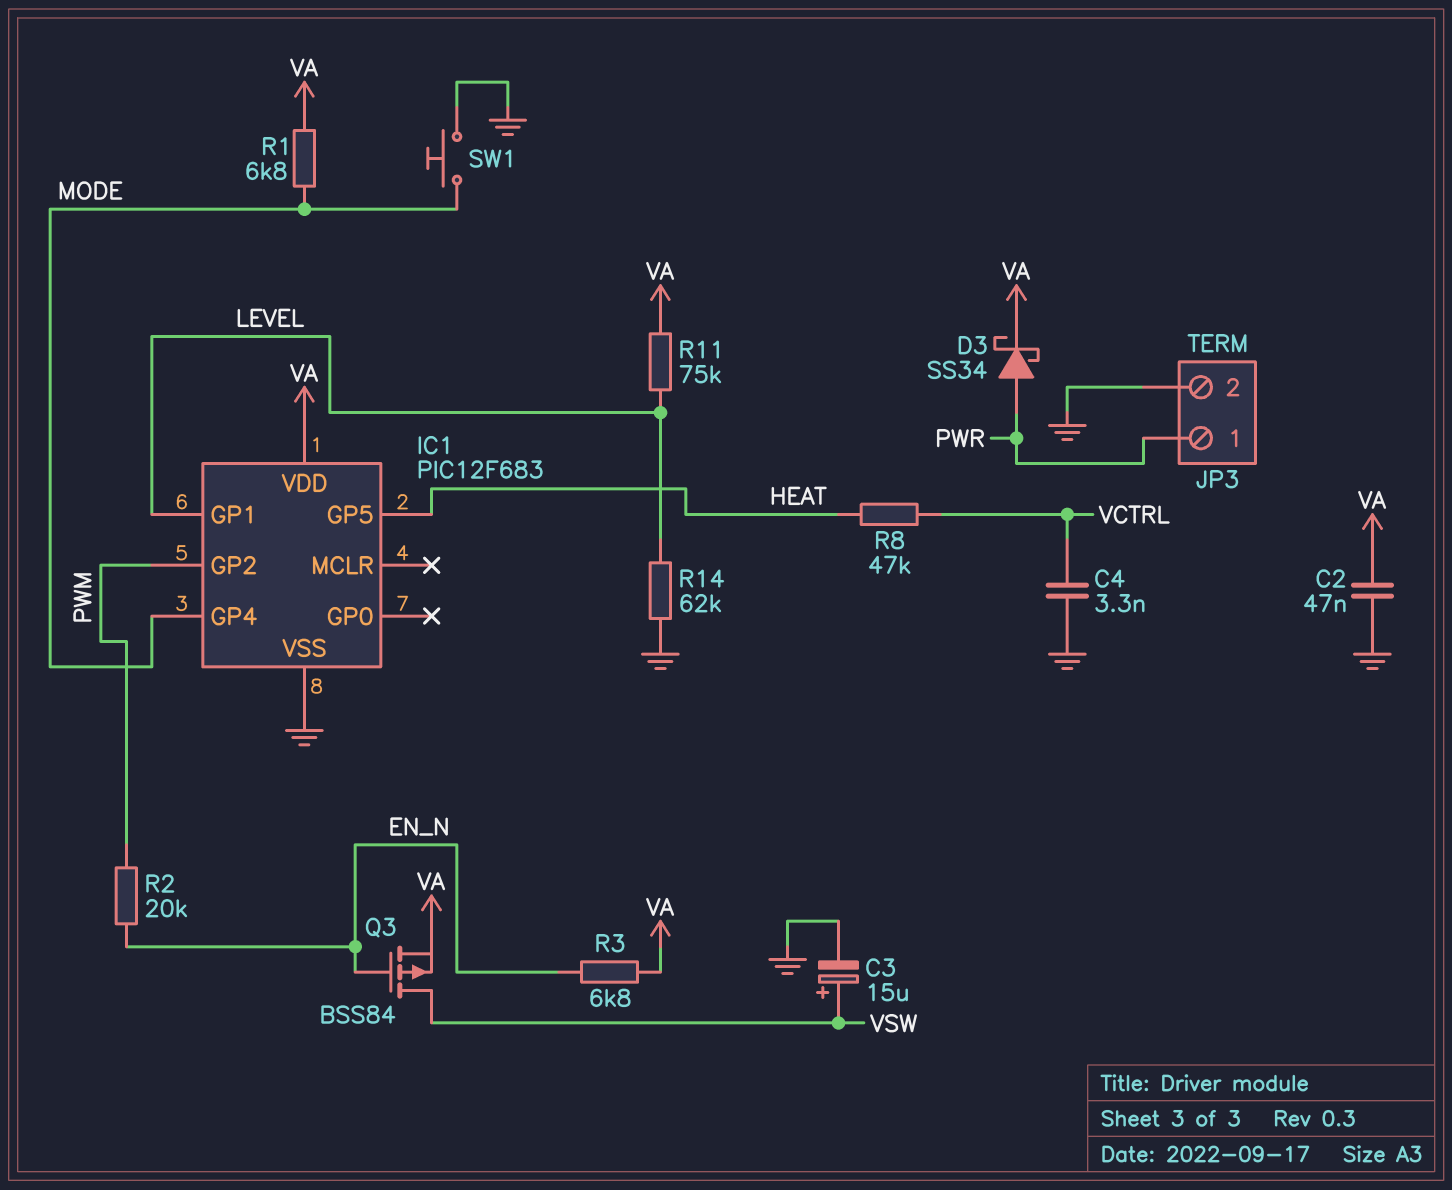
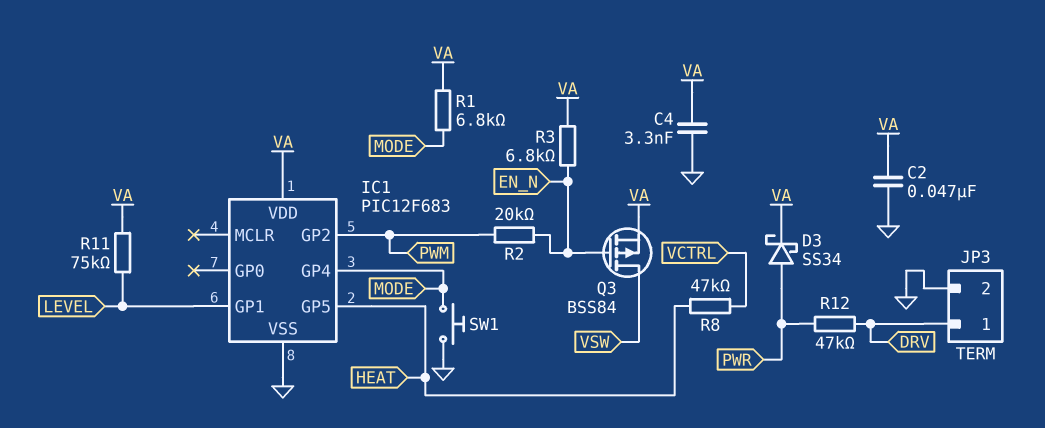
C3: 15uF (plus VSW, minus GND) -> none
C4: 3.3nF (GND, VCTRL) -> 3.3nF (GND, VA)
JP3 pin 1: PWR -> DRV
R12: none -> 47k (DRV, PWR)
R14: 62k (GND, LEVEL) -> none

